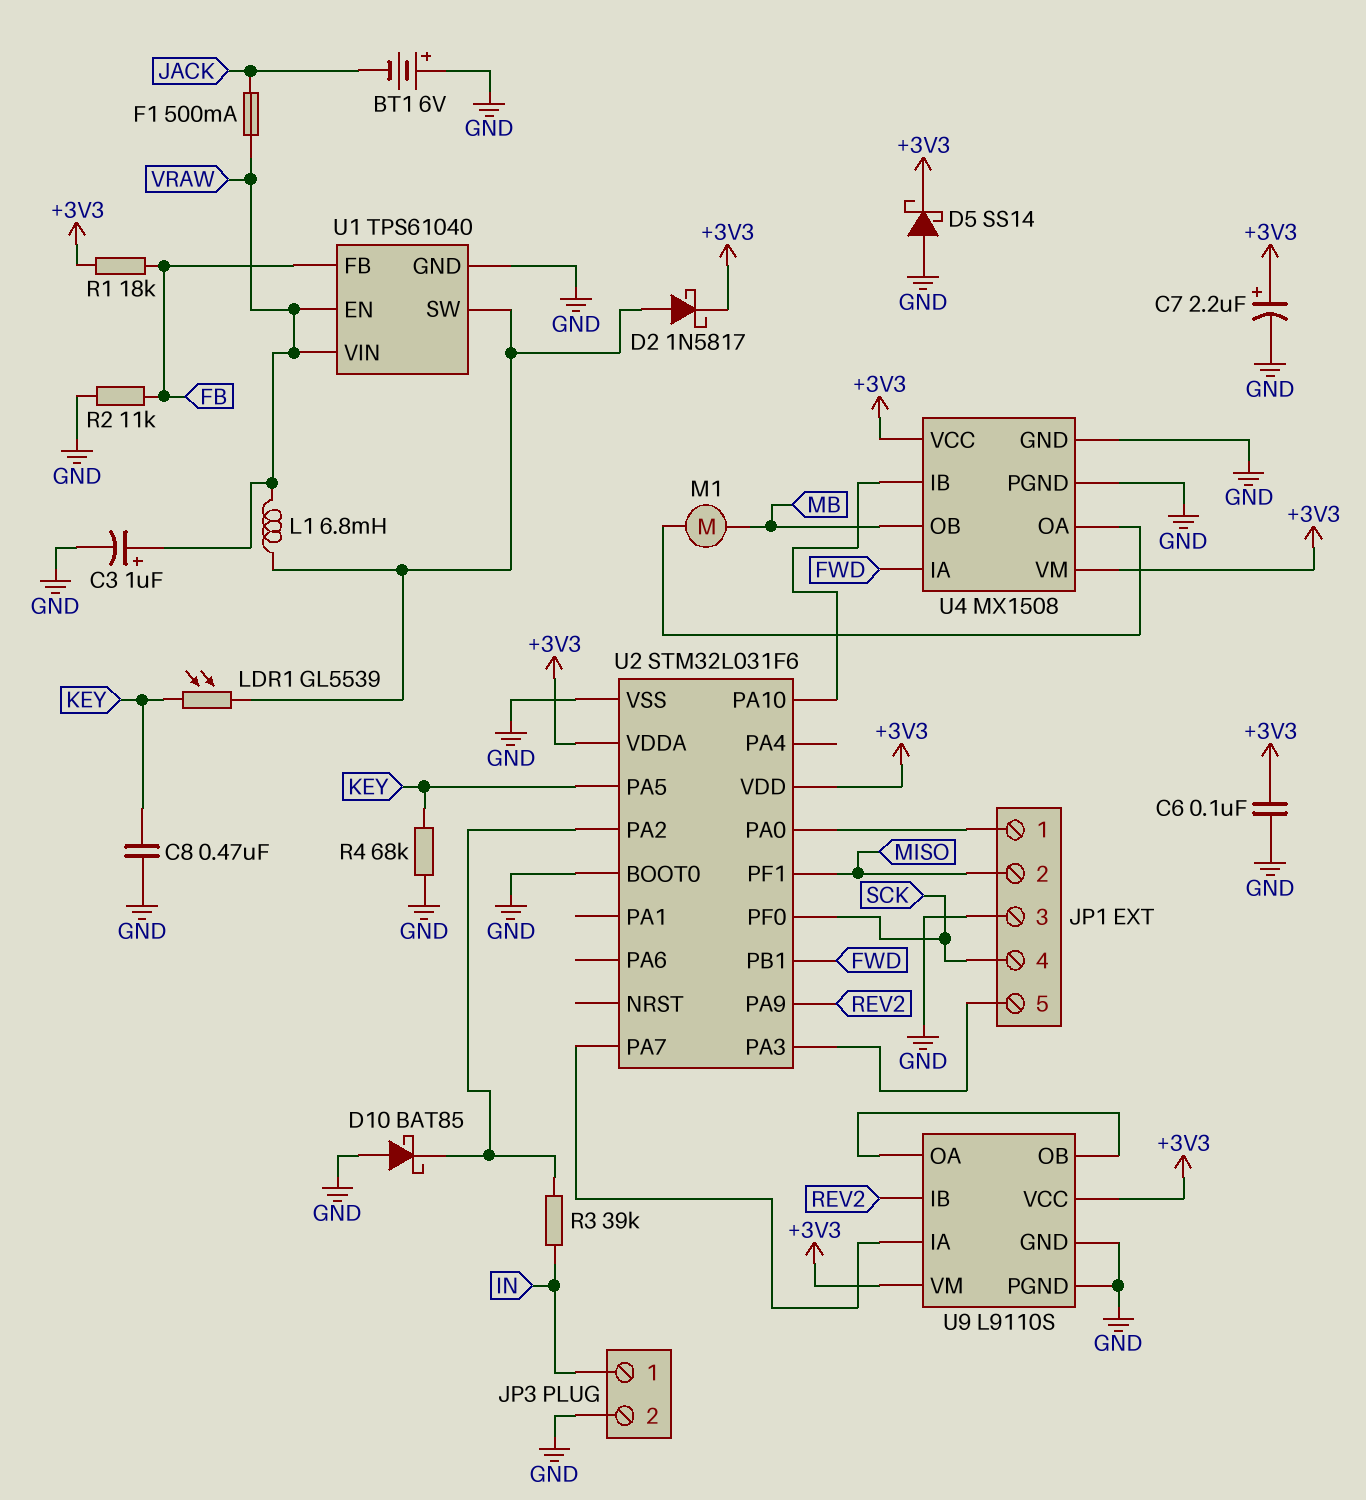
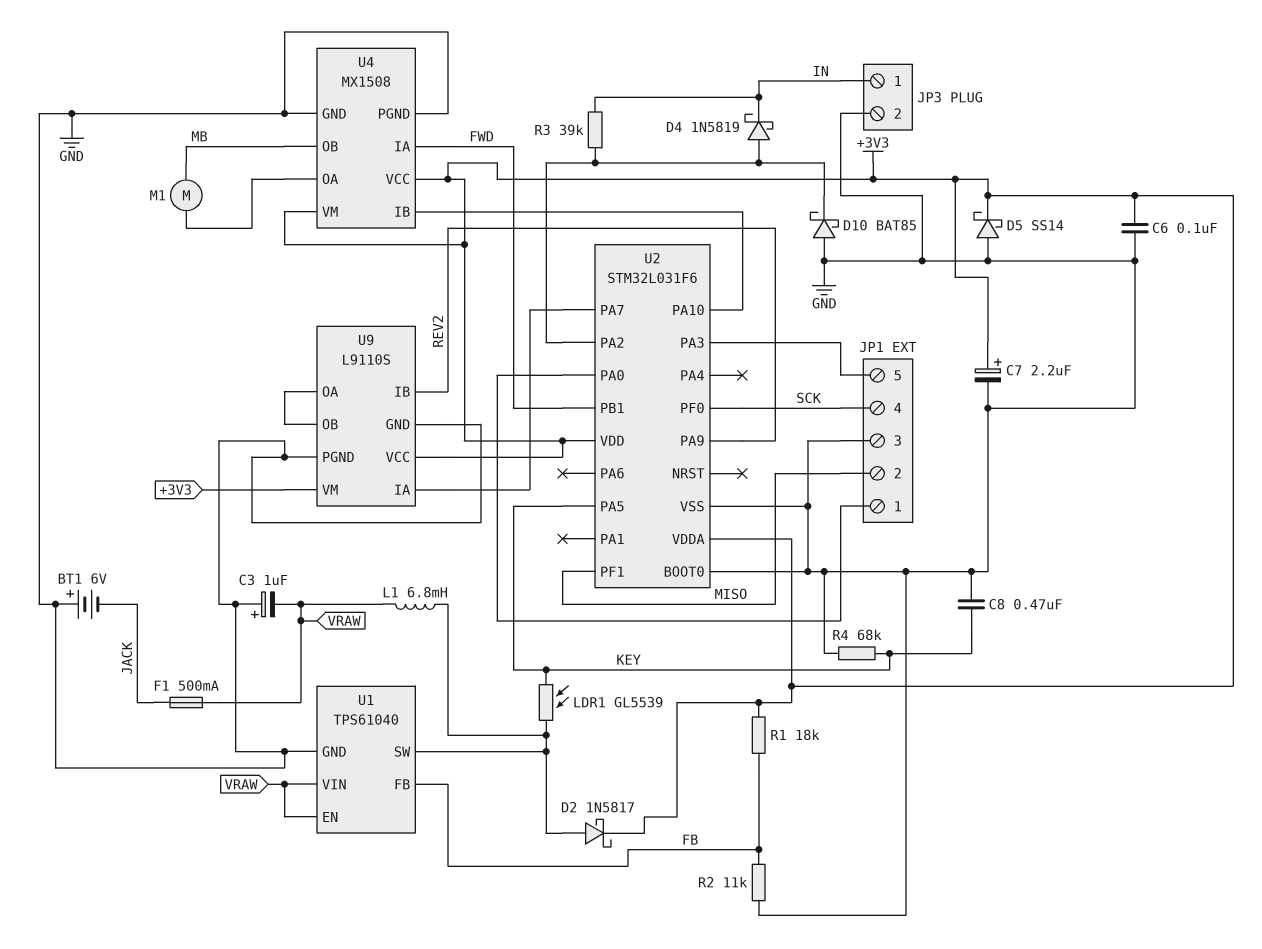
C3: 1uF (plus VRAW, minus GND) -> 1uF (plus GND, minus VRAW)
D4: none -> schottky 1N5819 (A U2/PA2, K IN)

